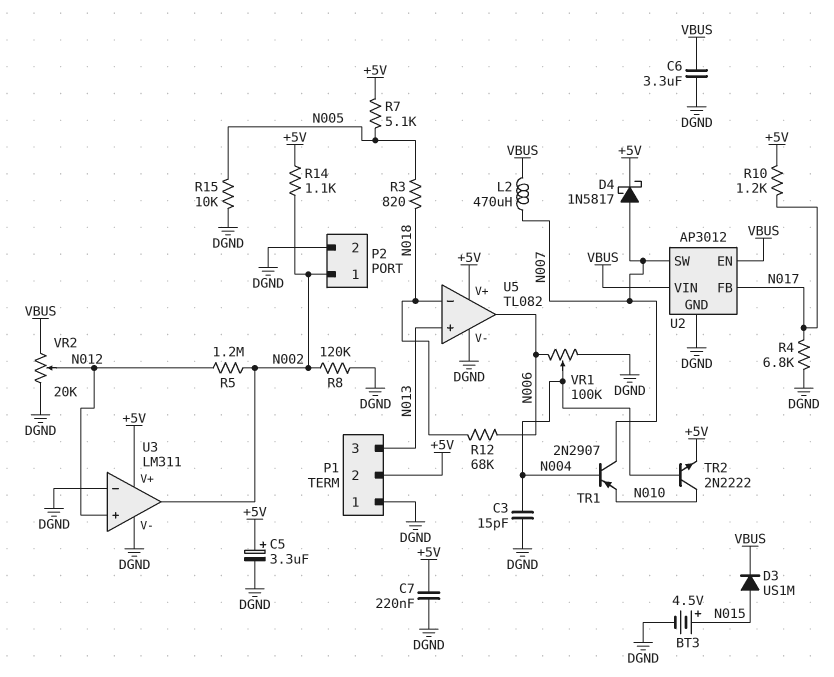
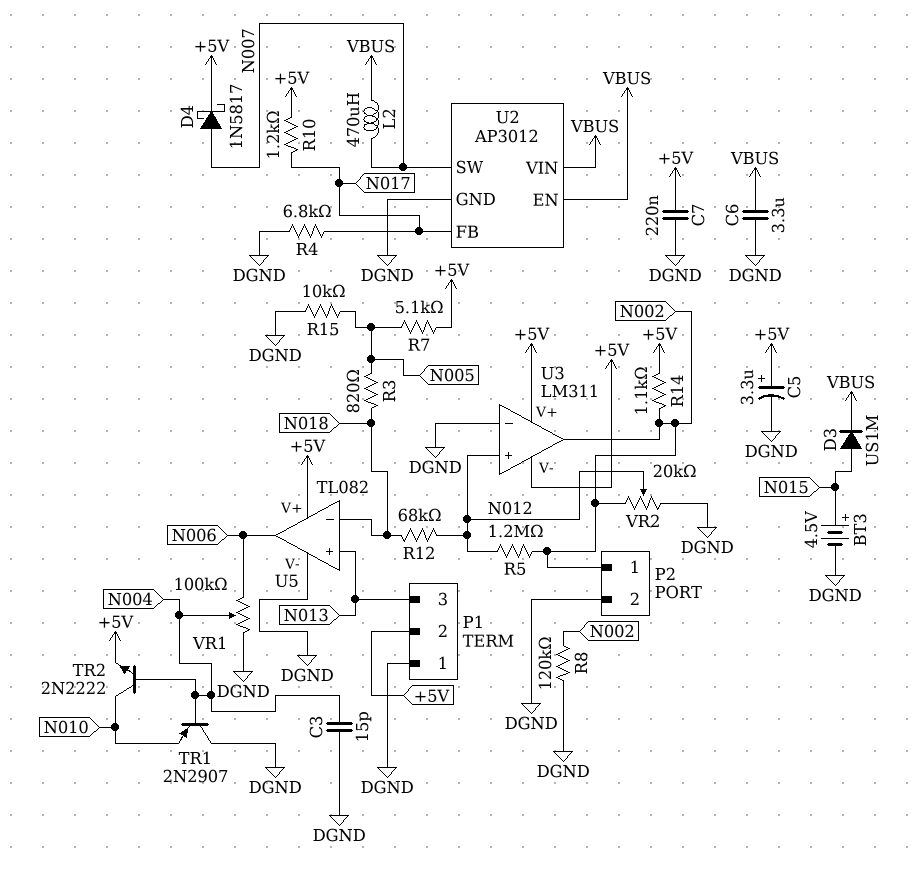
R12: 68k (N006, N018) -> 68k (N012, N018)
TR1: PNP 2N2907 (B N004, C N007, E N010) -> PNP 2N2907 (B N004, C DGND, E N010)
U3 pin V-: DGND -> +5V
VR2: 20k (DGND, VBUS, wiper N012) -> 20k (DGND, N002, wiper N012)

